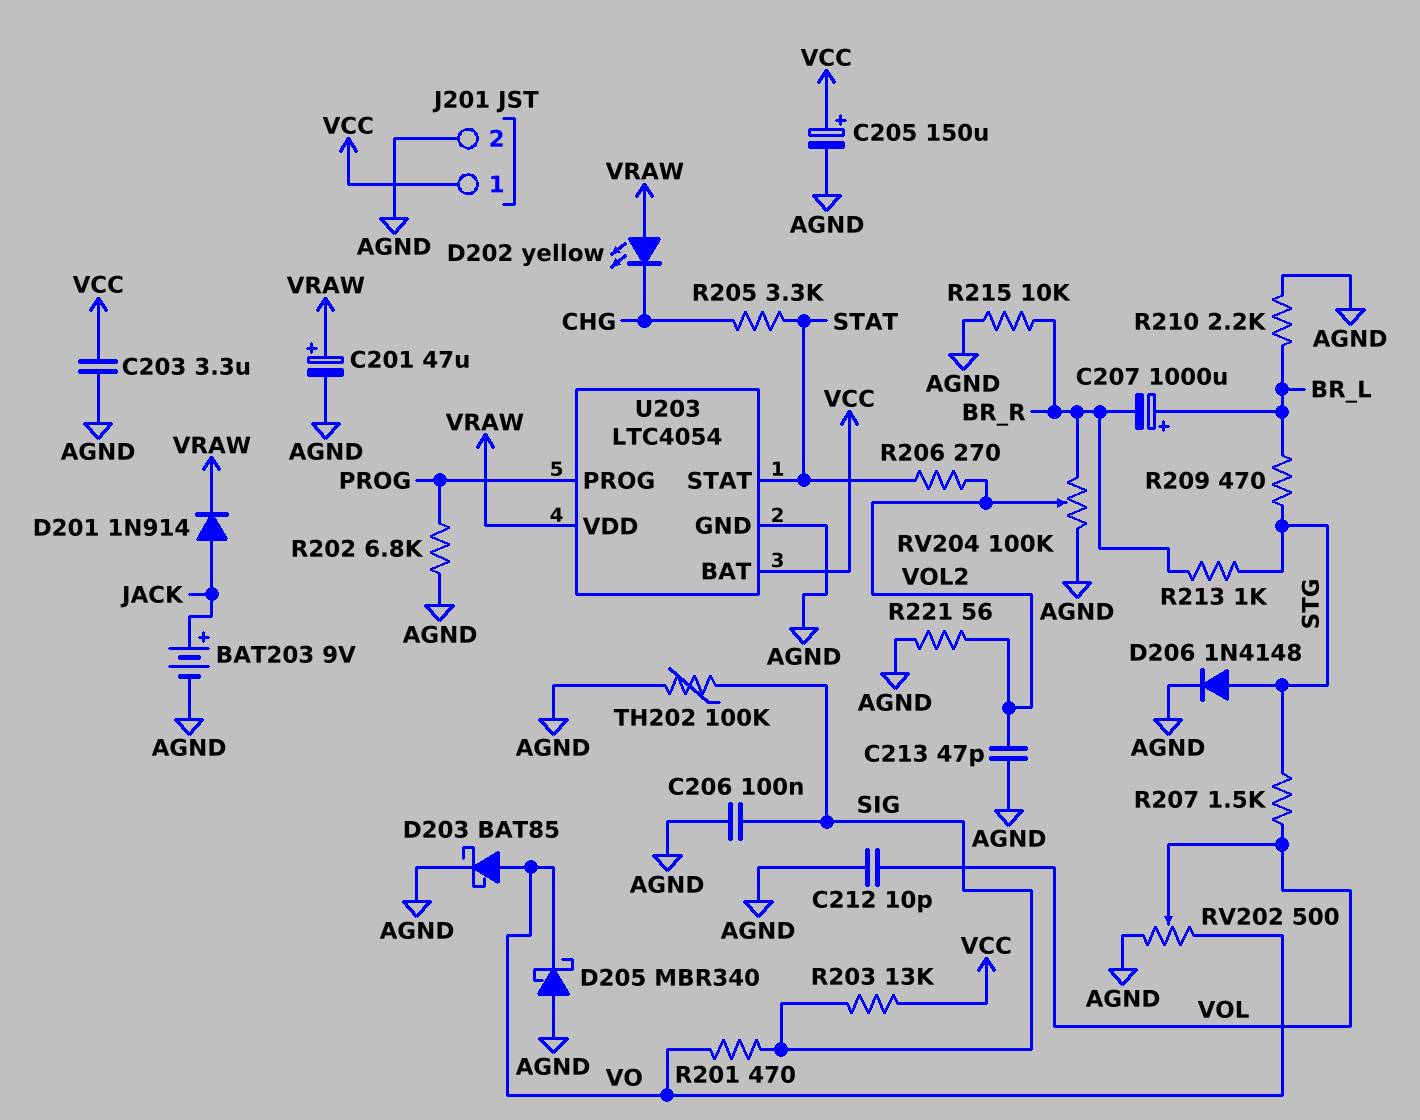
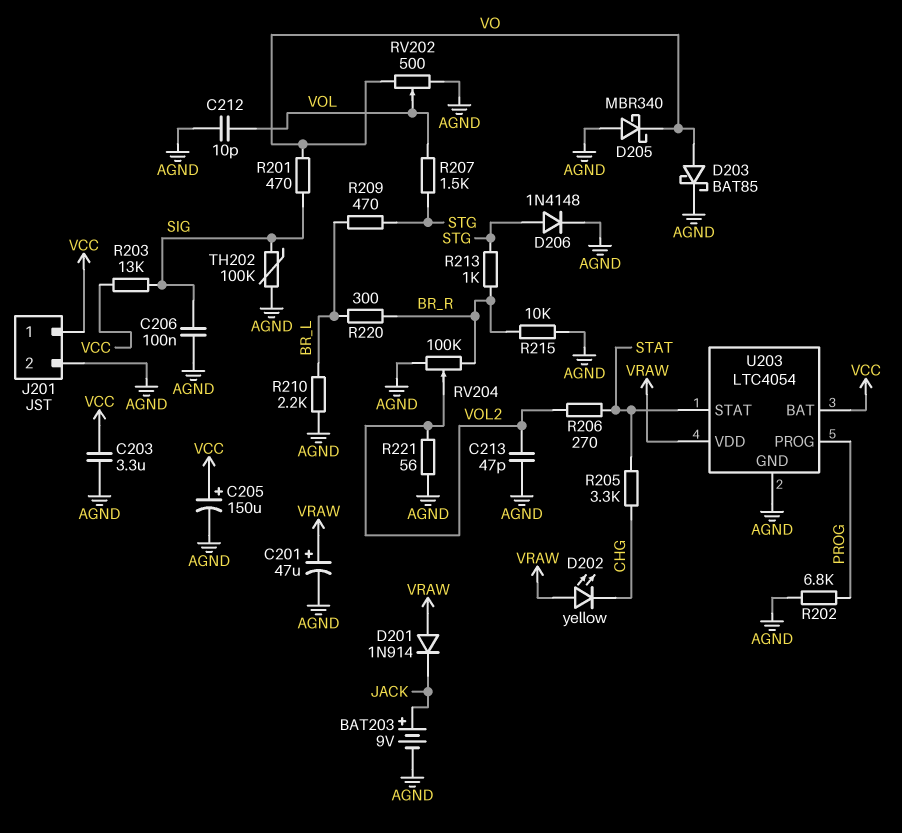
C207: 1000uF (plus BR_L, minus BR_R) -> none
D201: diode 1N914 (A JACK, K VRAW) -> diode 1N914 (A VRAW, K JACK)
R220: none -> 300 (BR_L, BR_R)

